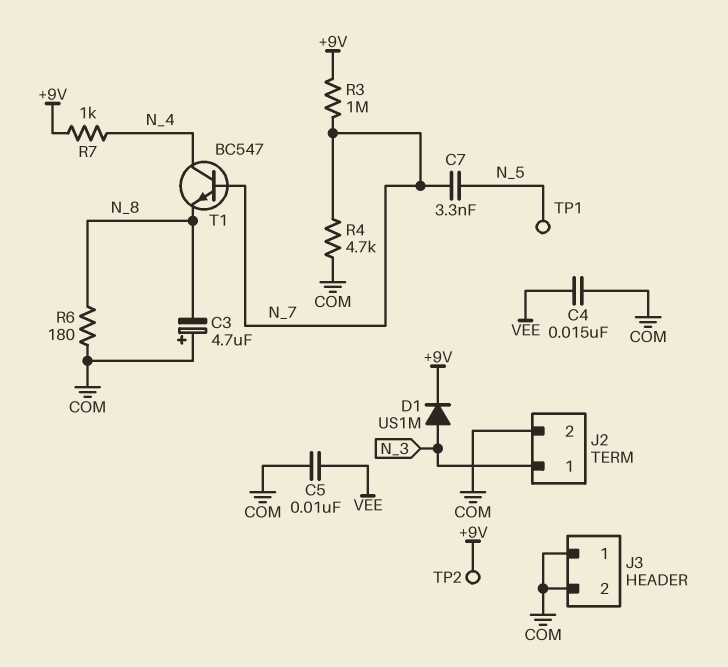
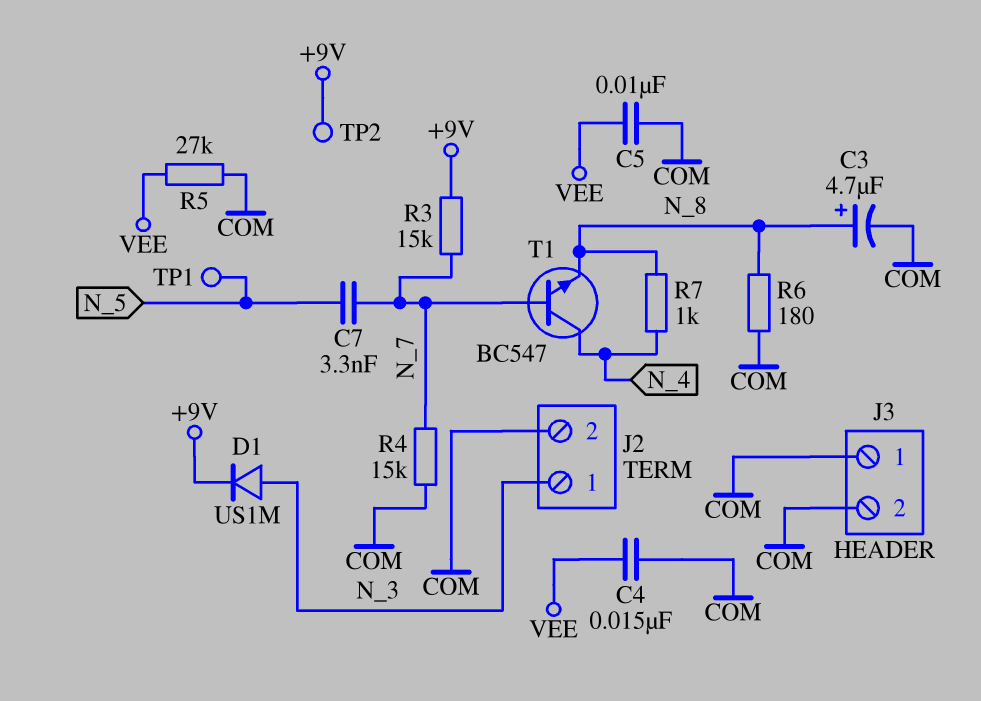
C3: 4.7uF (plus COM, minus N_8) -> 4.7uF (plus N_8, minus COM)
R3: 1M (+9V, N_7) -> 15k (+9V, N_7)
R4: 4.7k (COM, N_7) -> 15k (COM, N_7)
R5: none -> 27k (COM, VEE)
R7: 1k (+9V, N_4) -> 1k (N_4, N_8)

